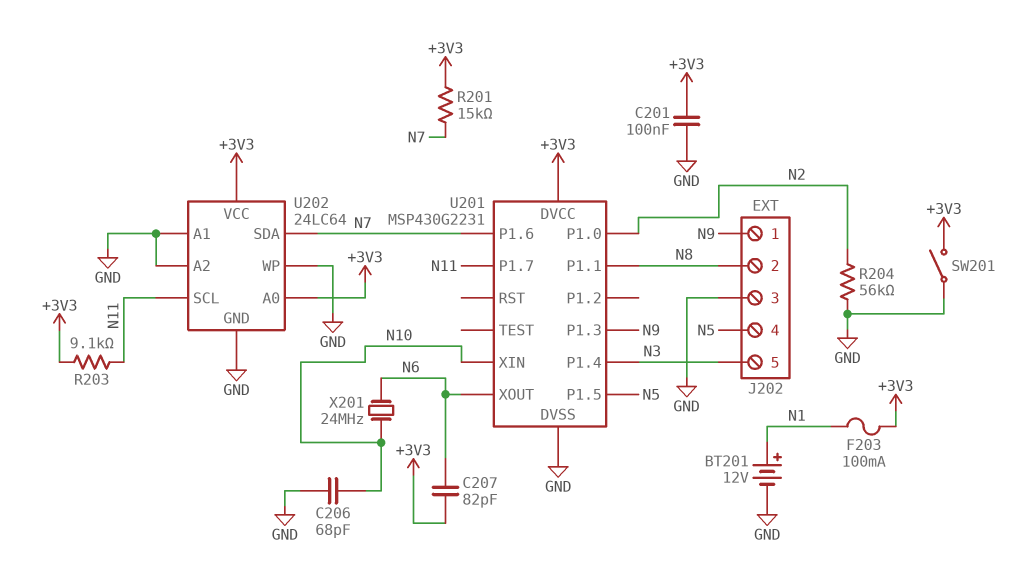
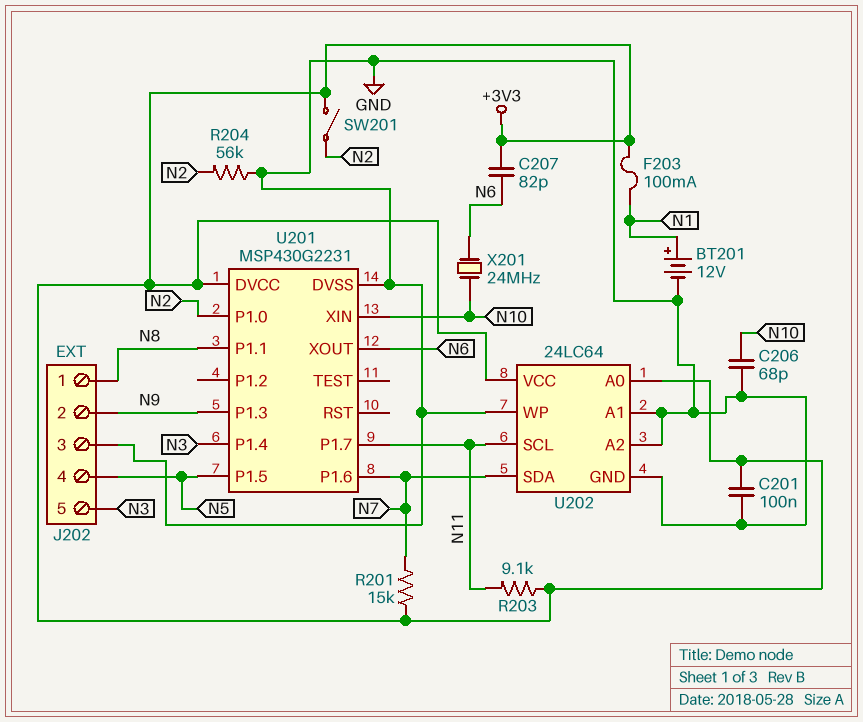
J202 pin 1: N9 -> N8
J202 pin 2: N8 -> N9
SW201: switch (+3V3, GND) -> switch (+3V3, N2)

